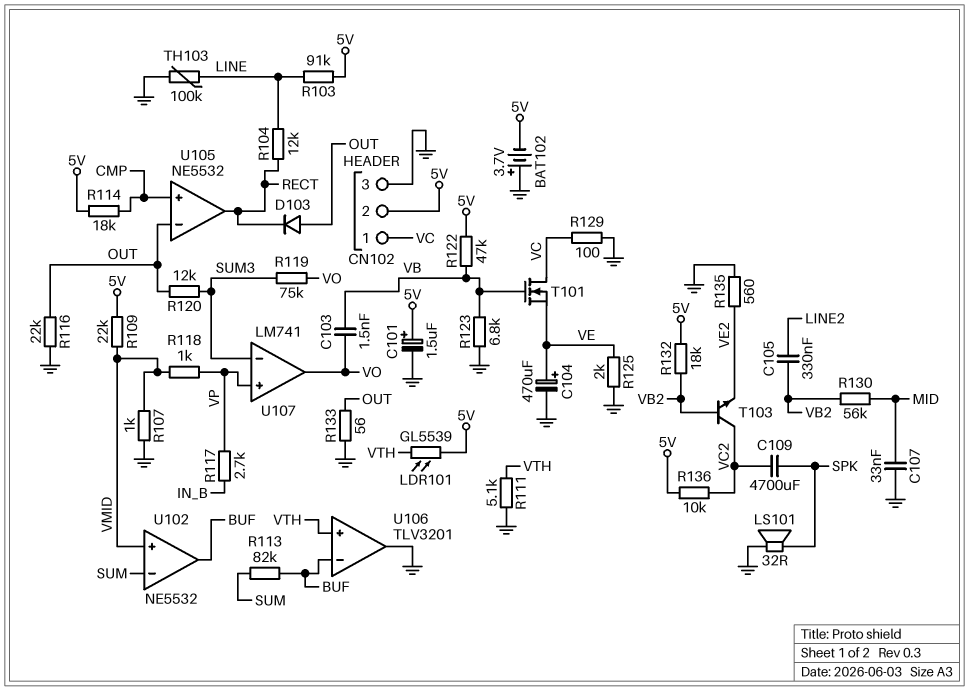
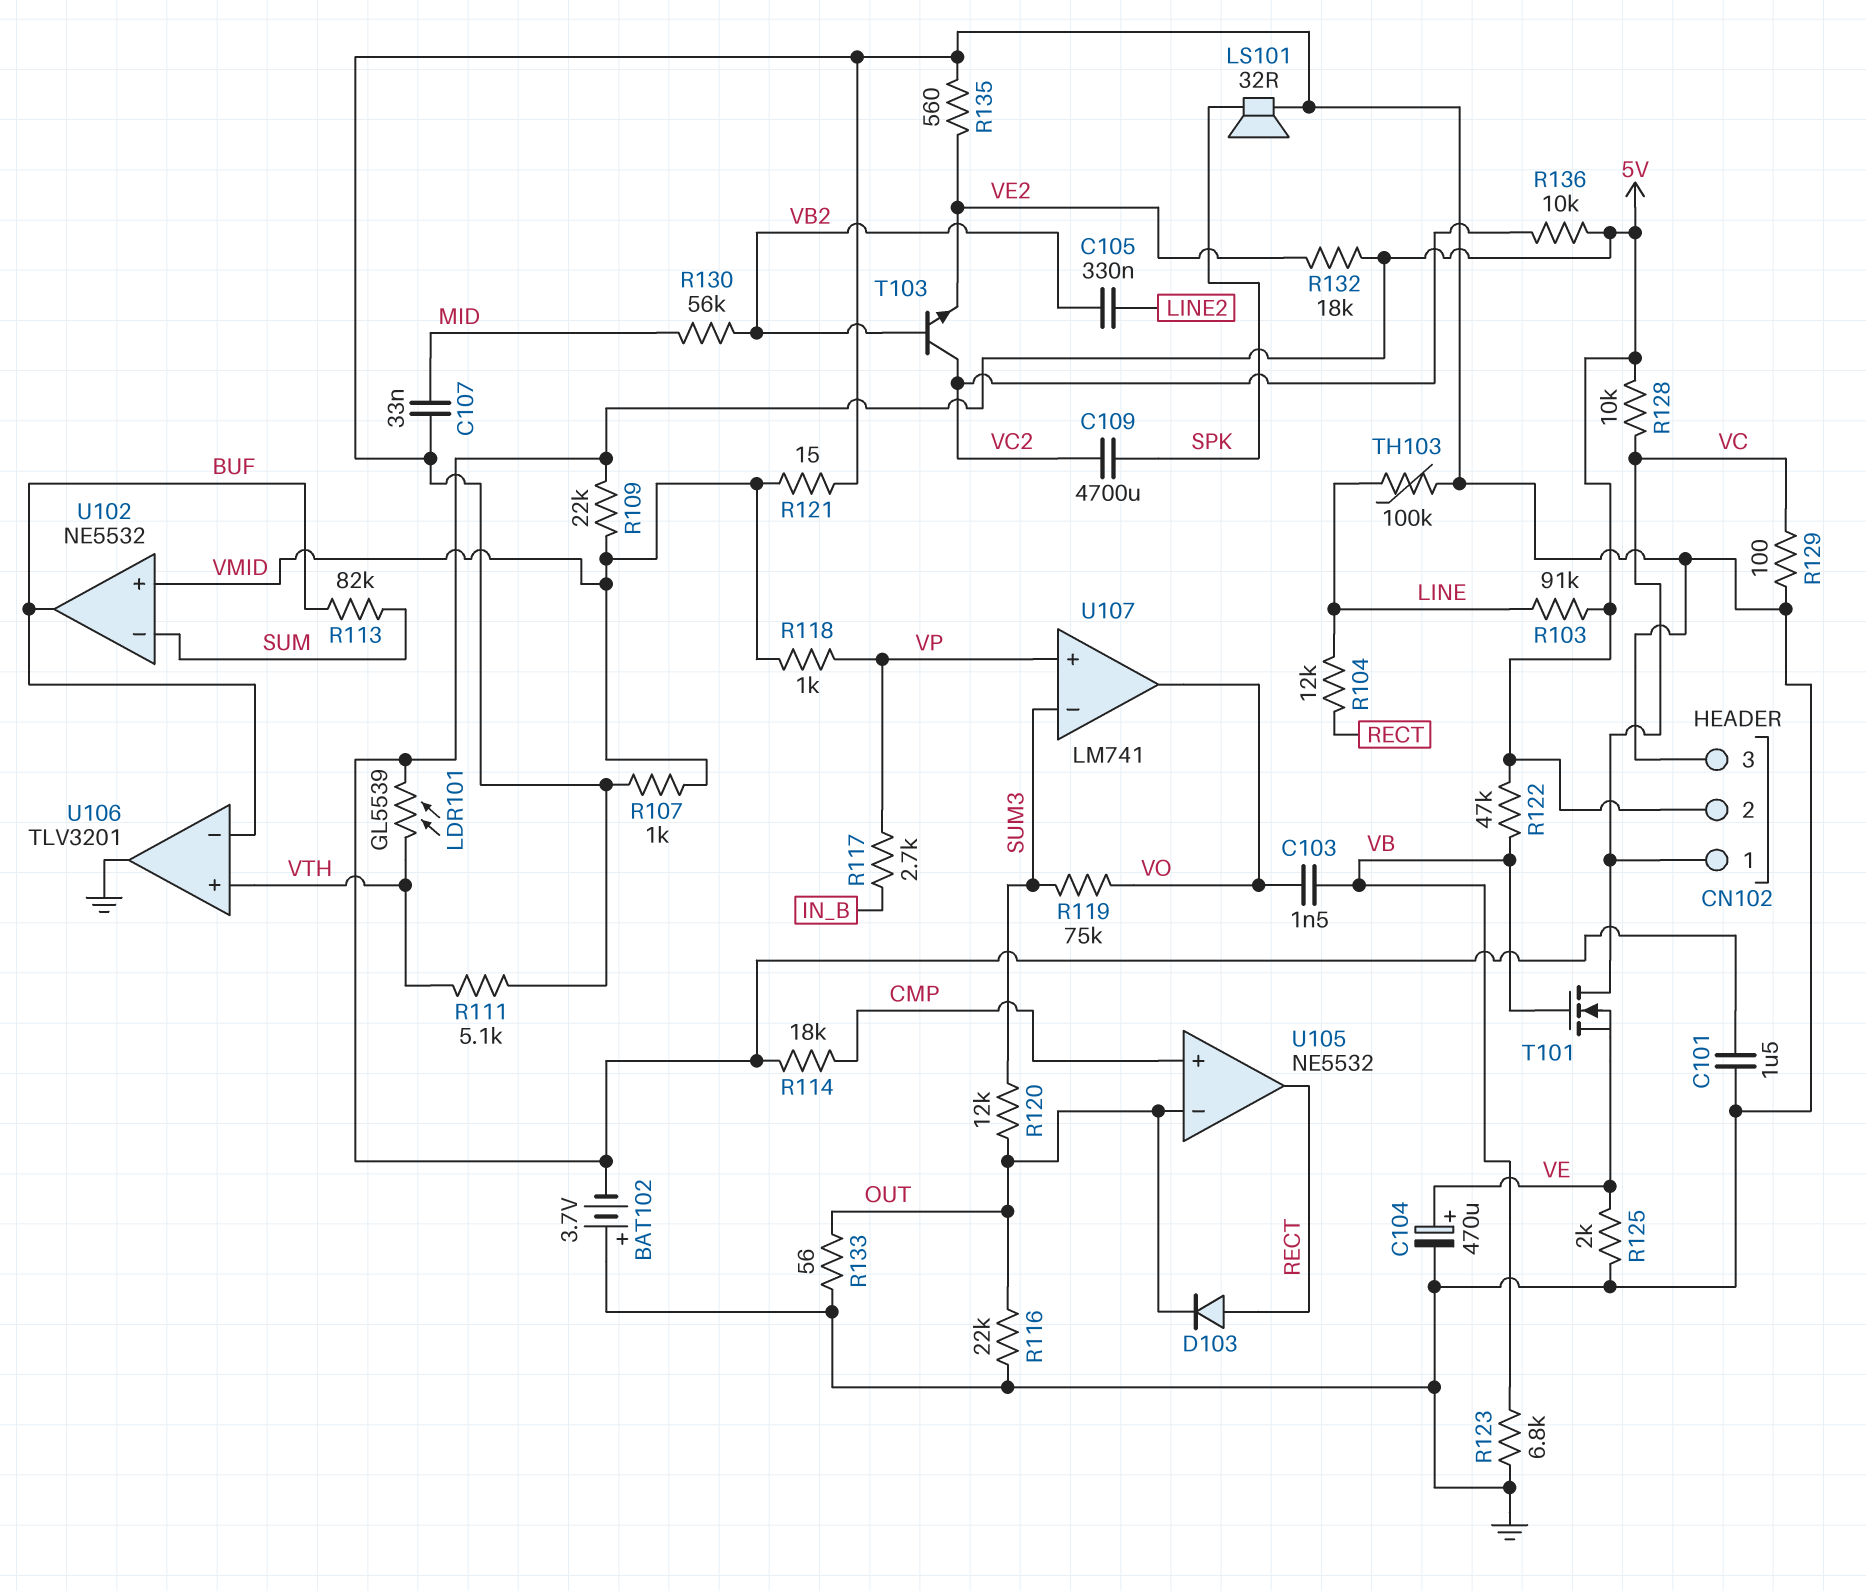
C101: 1.5uF (plus 5V, minus GND) -> 1.5uF (5V, GND)
D103: diode (A OUT, K RECT) -> diode (A RECT, K OUT)
R121: none -> 15 (GND, VMID)
R128: none -> 10k (5V, VC)
R132: 18k (5V, VB2) -> 18k (5V, VE2)

